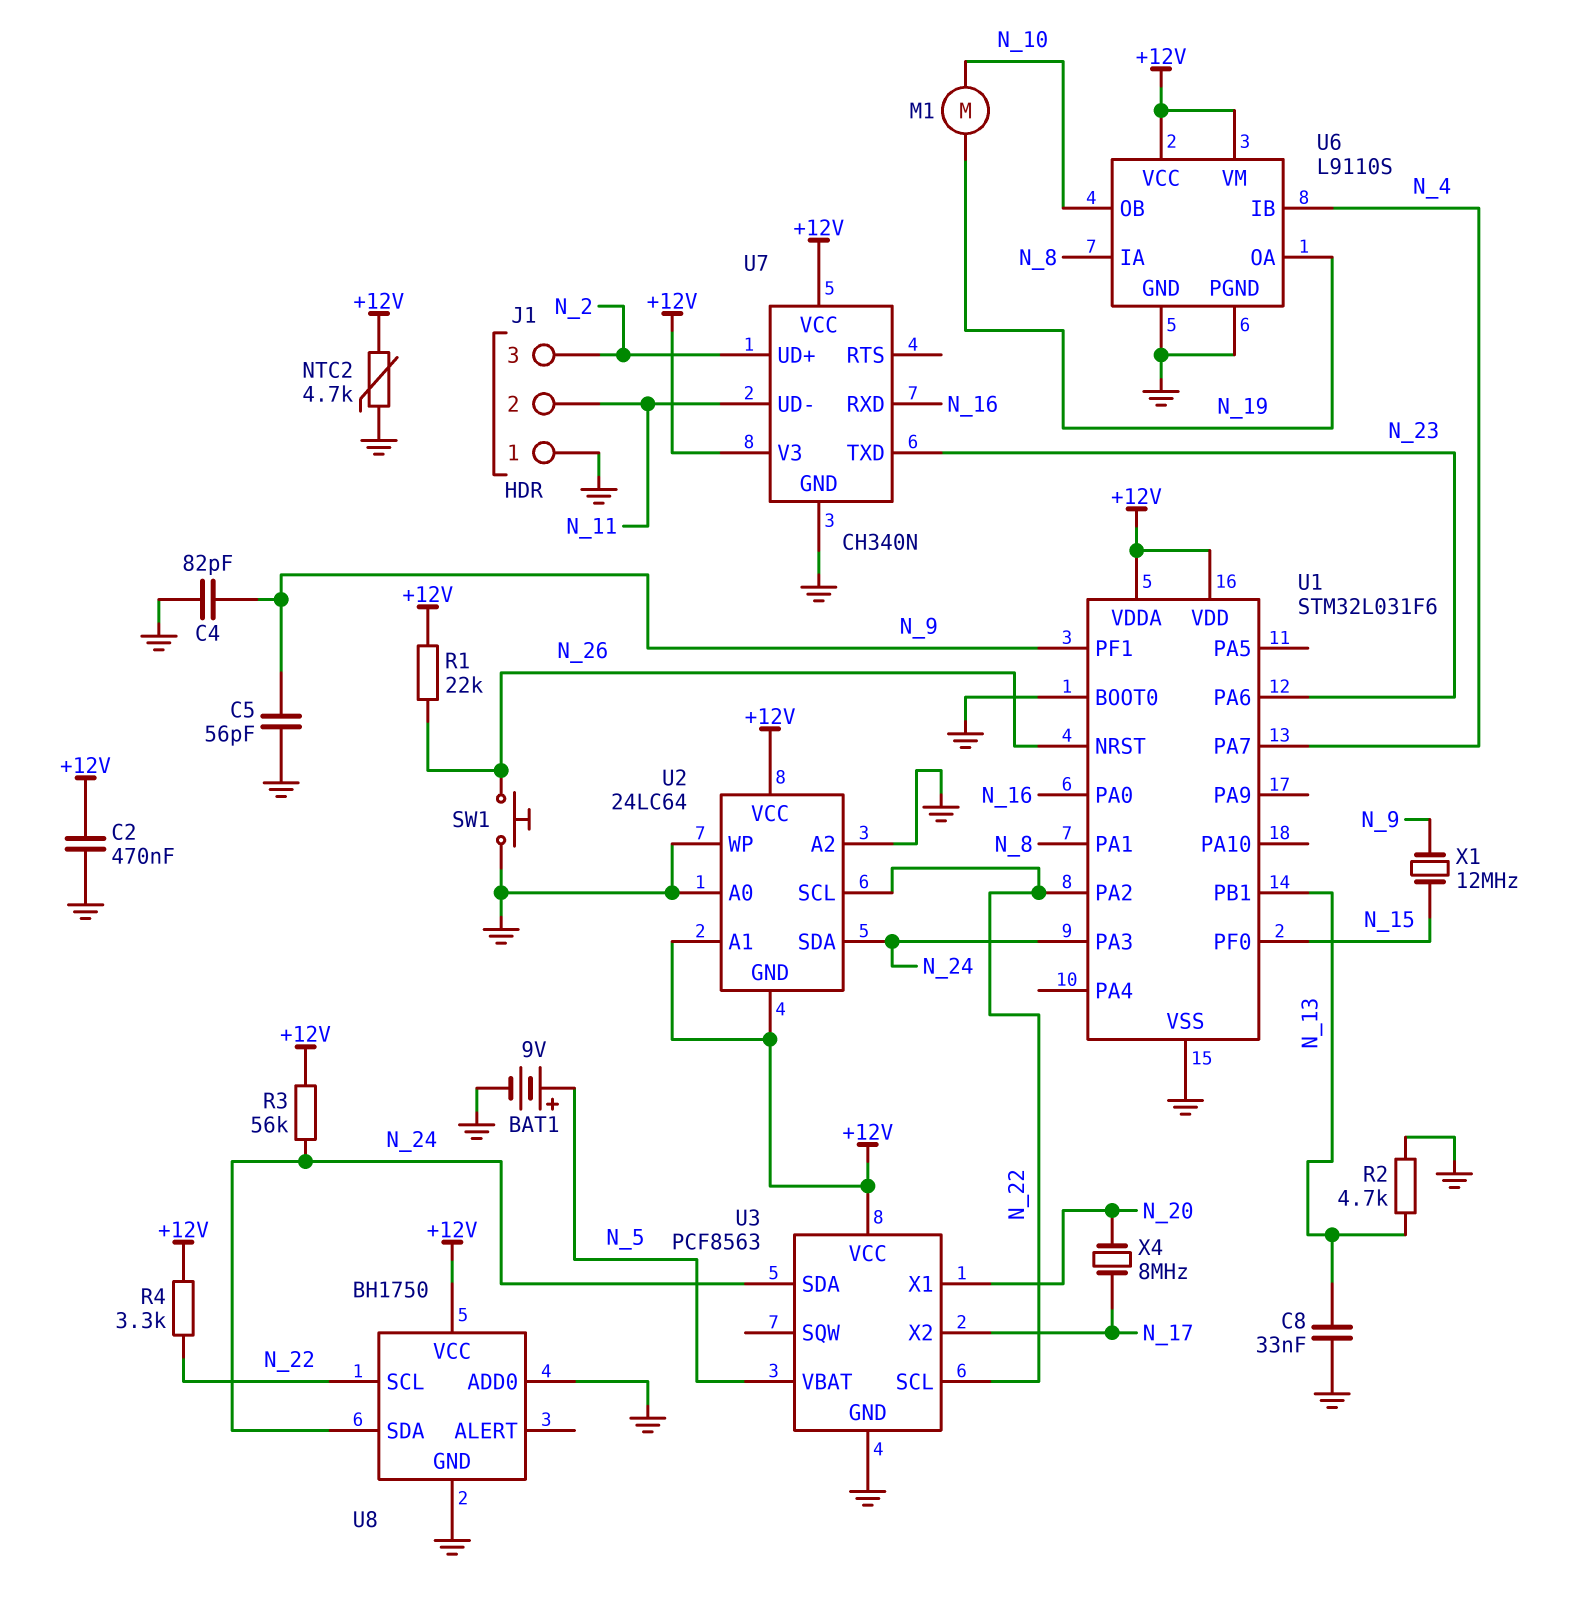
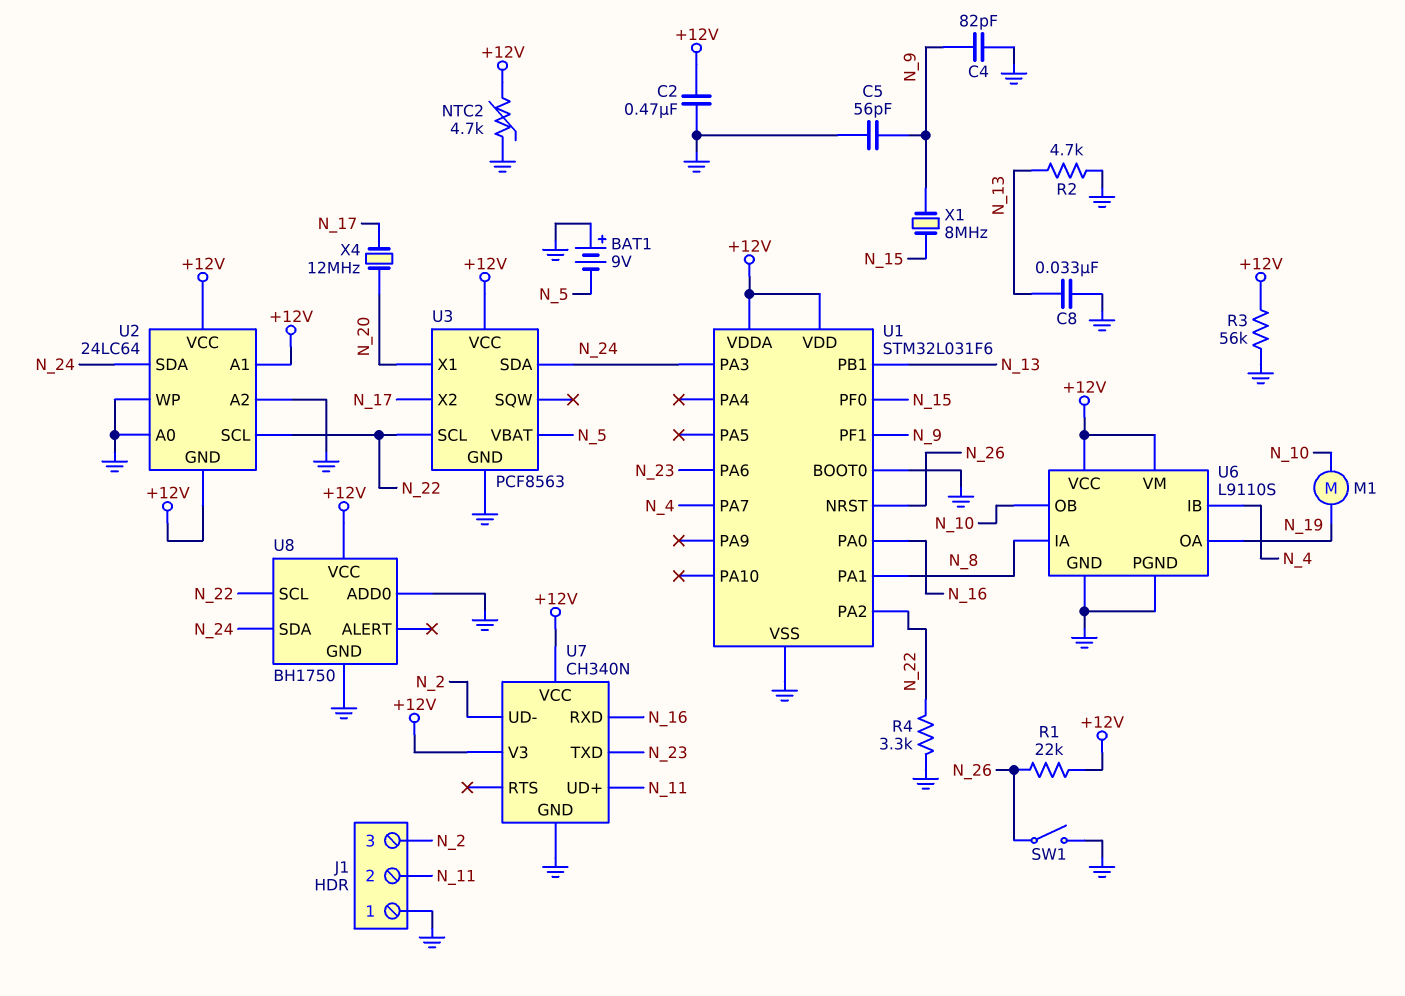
BAT1: 9V (plus N_5, minus GND) -> 9V (plus GND, minus N_5)
R3: 56k (+12V, N_24) -> 56k (+12V, GND)
R4: 3.3k (+12V, N_22) -> 3.3k (GND, N_22)
SW1: button (GND, N_26) -> switch (GND, N_26)
U7 pin UD+: N_2 -> N_11
U7 pin UD-: N_11 -> N_2
X1: 12MHz (N_9, N_15) -> 8MHz (N_9, N_15)
X4: 8MHz (N_17, N_20) -> 12MHz (N_17, N_20)

